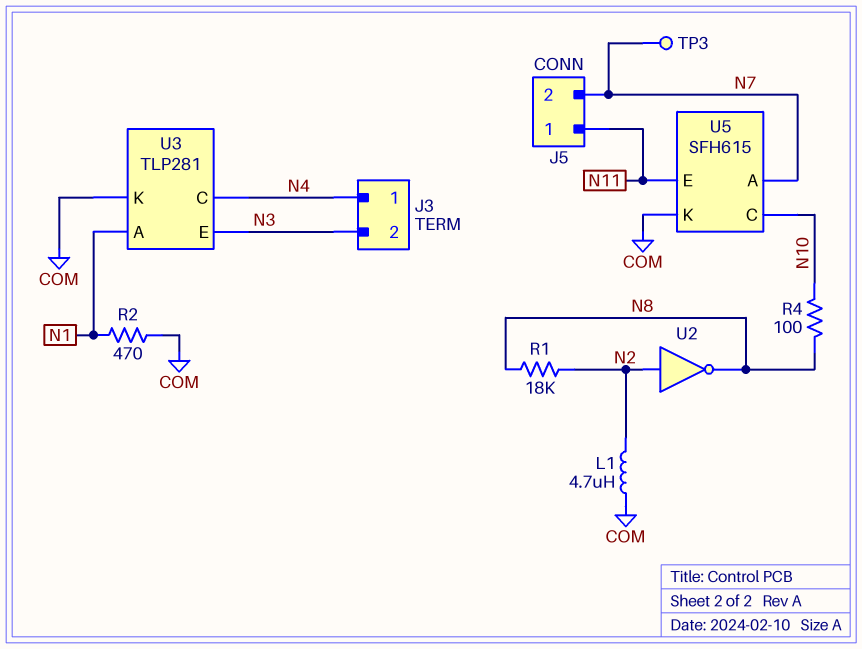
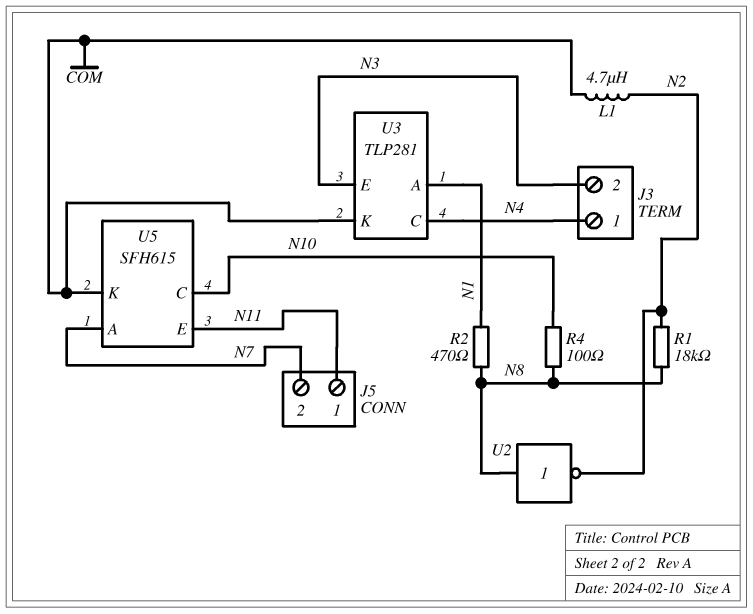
R2: 470 (COM, N1) -> 470 (N1, N8)
TP3: test point (N7) -> none
U2: NOT (in N2, out N8) -> NOT (in N8, out N2)

